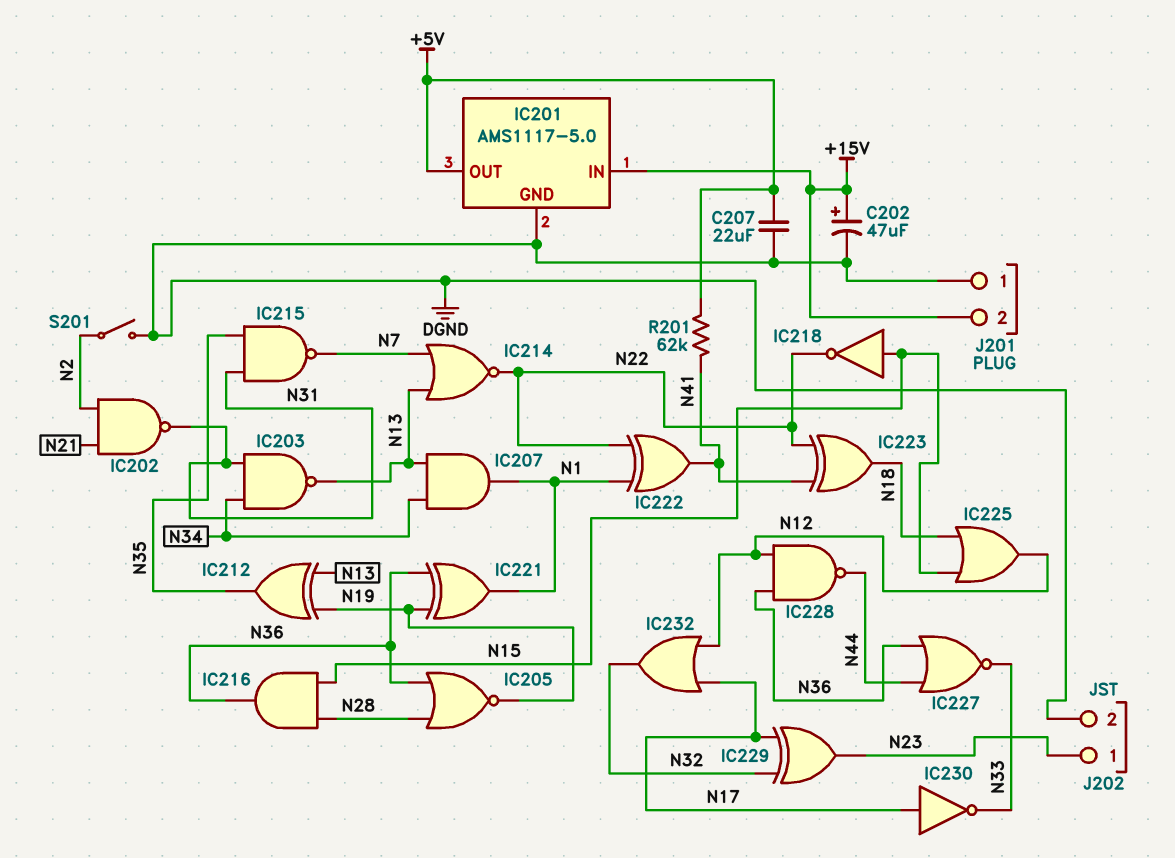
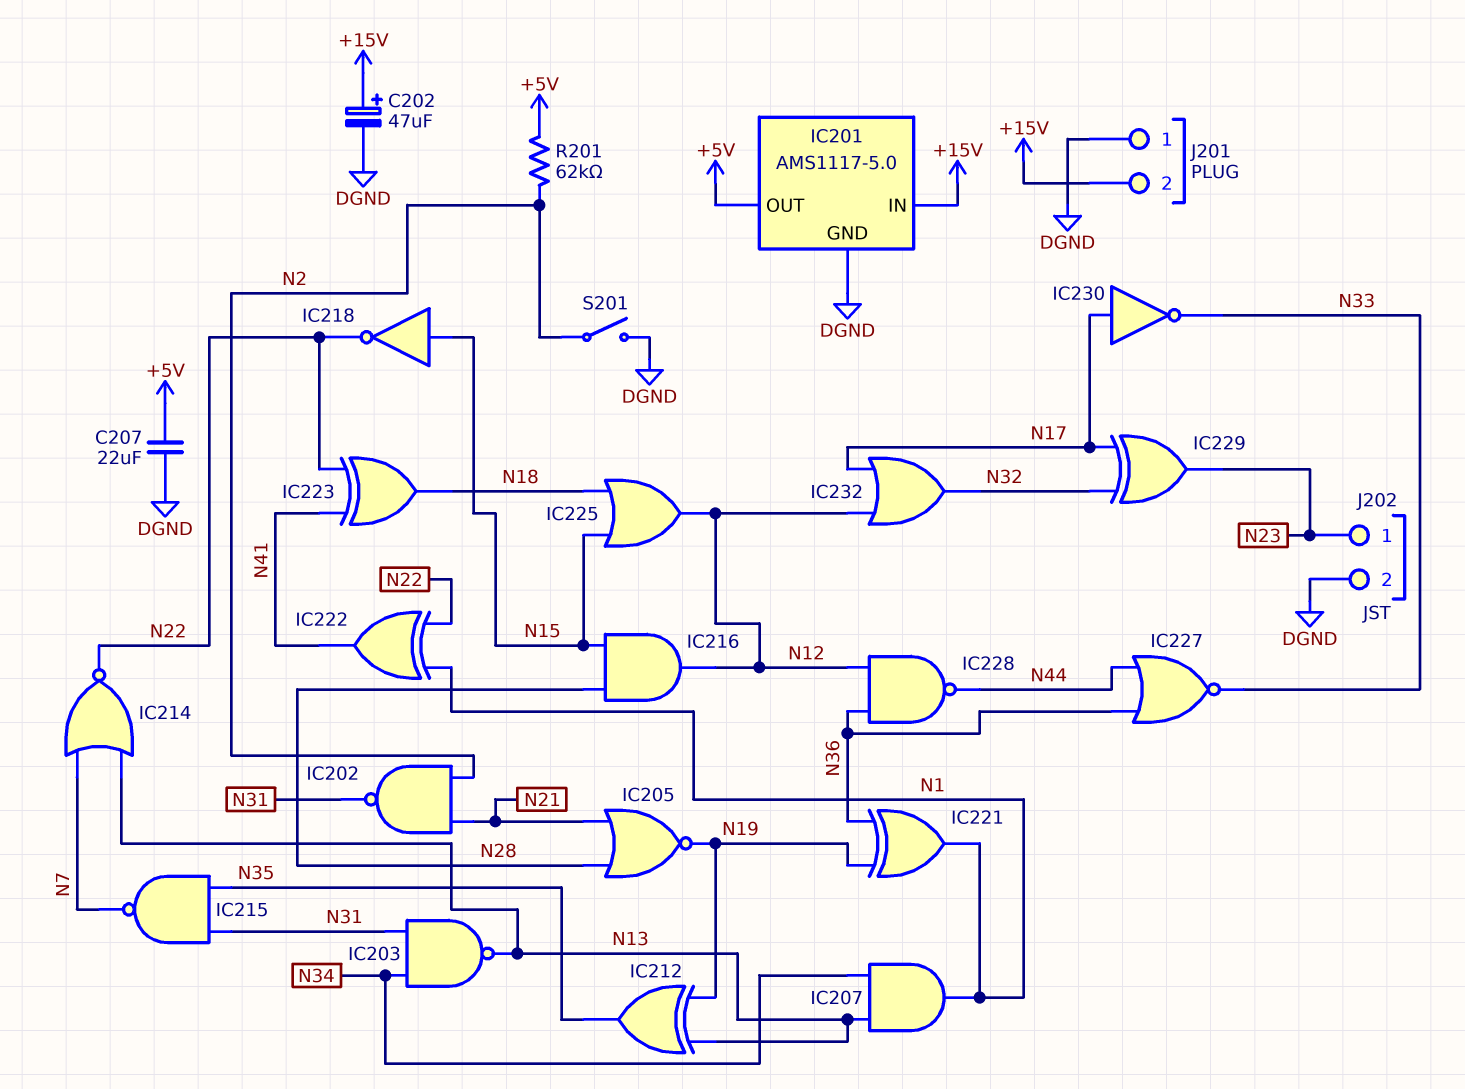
IC205: NOR (in N28, in N36, out N19) -> NOR (in N21, in N28, out N19)
IC216: AND (in N15, in N28, out N36) -> AND (in N15, in N28, out N12)
R201: 62k (+5V, N41) -> 62k (+5V, N2)

